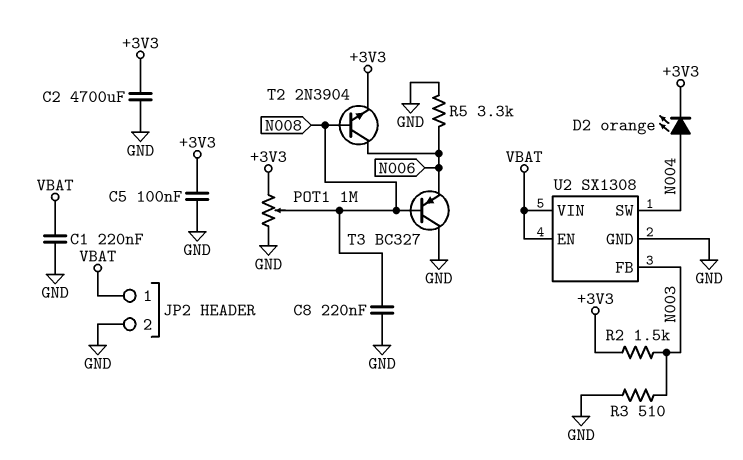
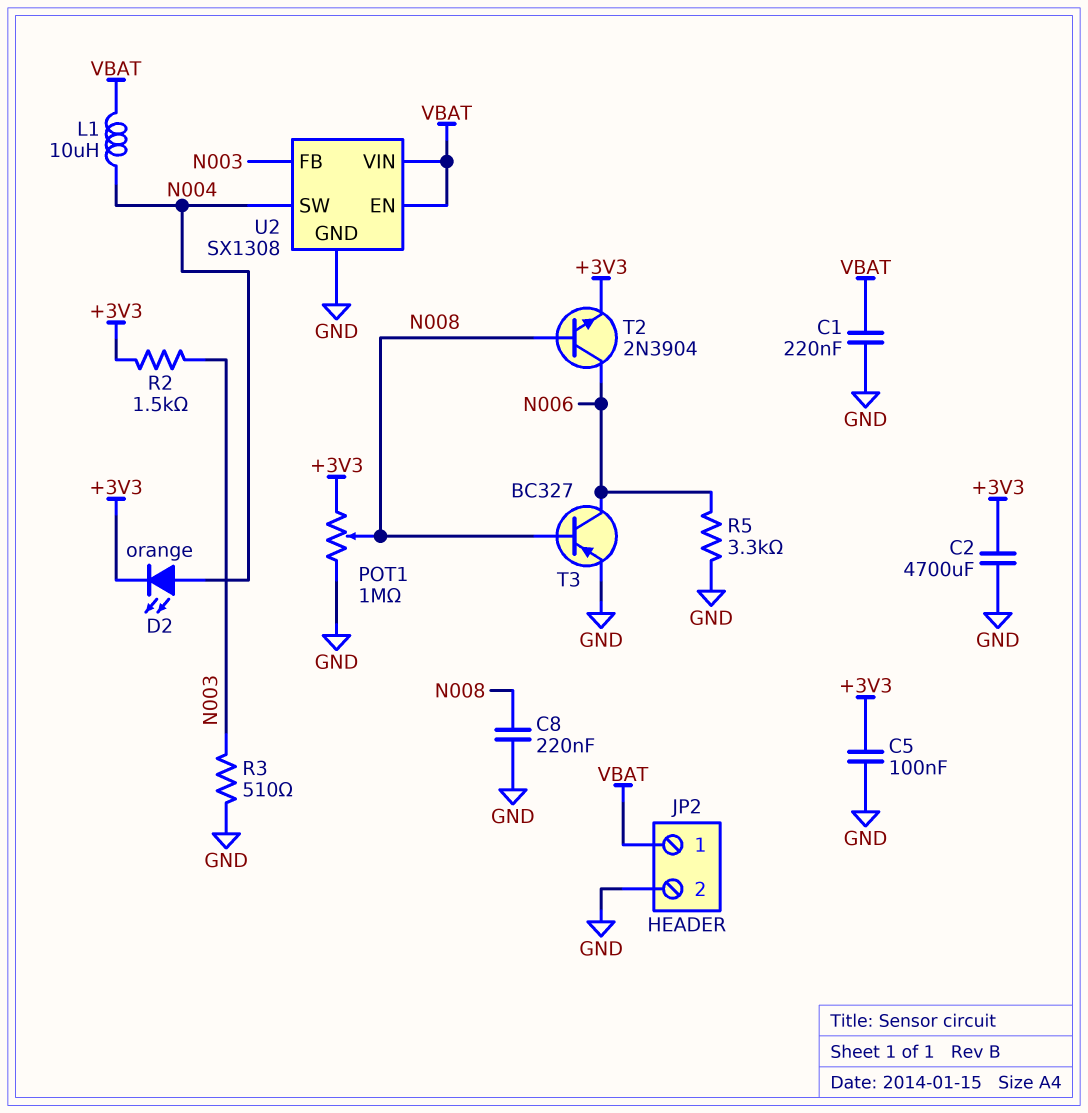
L1: none -> 10uH (N004, VBAT)
T3: PNP BC327 (B N008, C GND, E N006) -> PNP BC327 (B N008, C N006, E GND)

